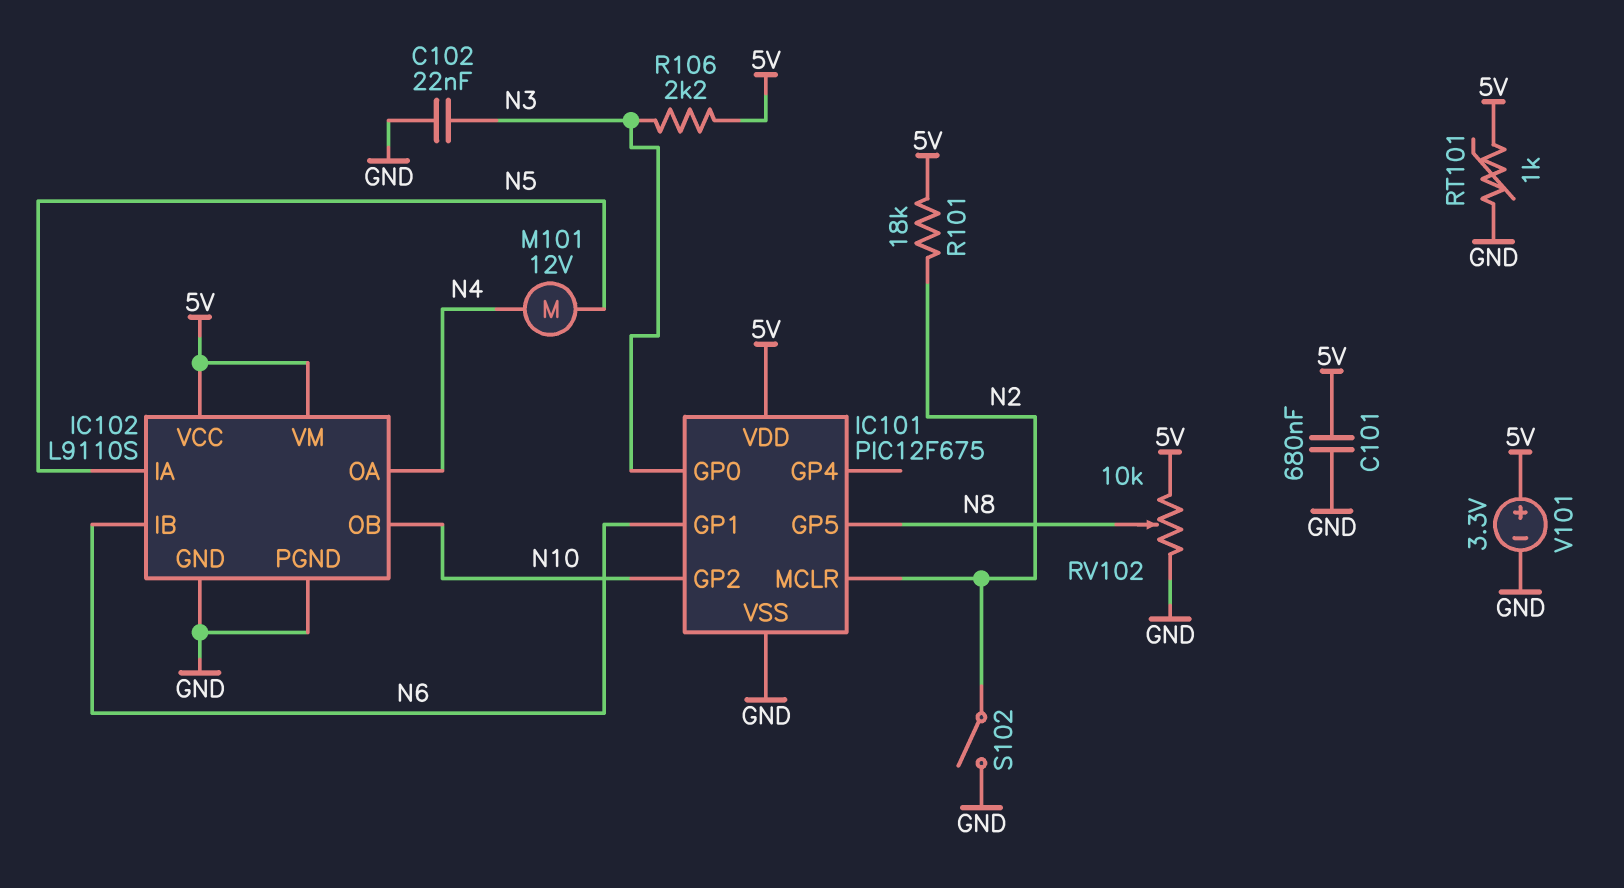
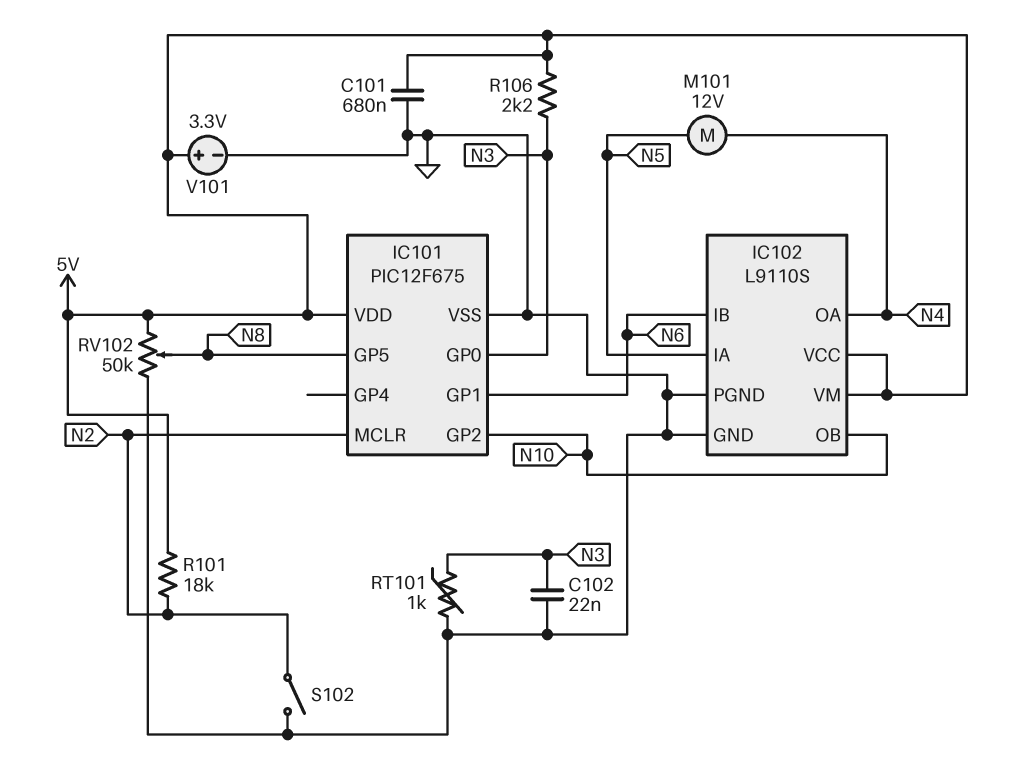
RT101: 1k (5V, GND) -> 1k (GND, N3)
RV102: 10k (5V, GND, wiper N8) -> 50k (5V, GND, wiper N8)

